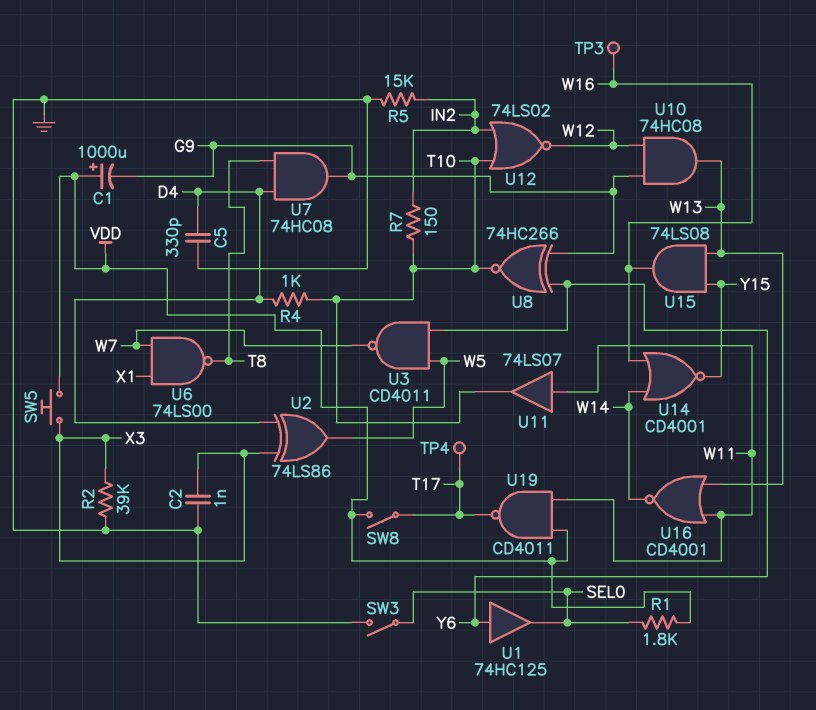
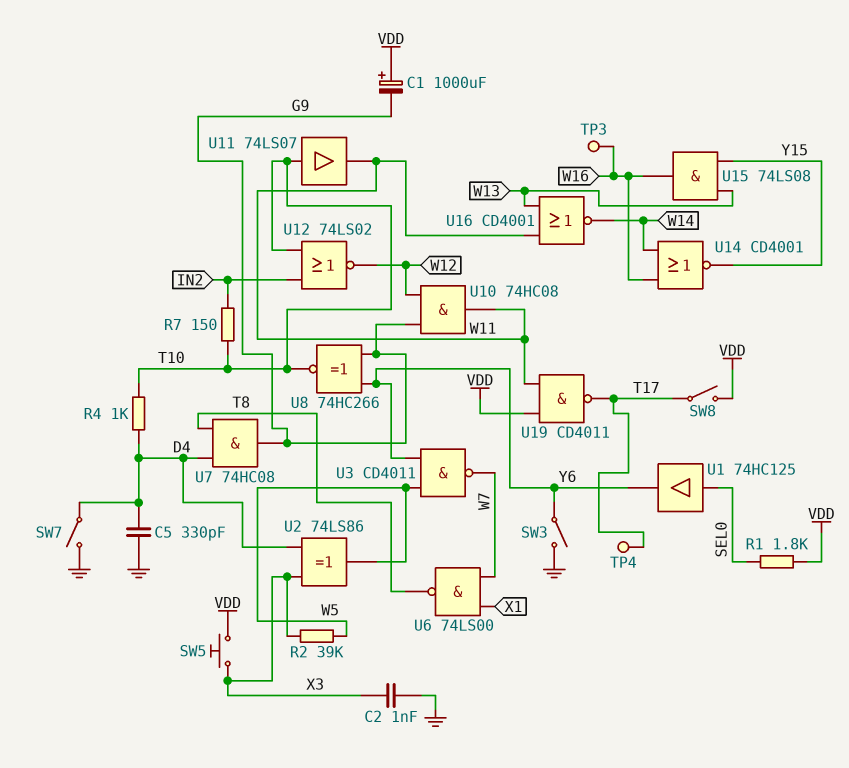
R2: 39k (GND, X3) -> 39k (W5, X3)
R5: 15k (GND, IN2) -> none
SW3: switch (GND, SEL0) -> switch (GND, Y6)
SW7: none -> switch (D4, GND)
U1: buffer 74HC125 (in Y6, out SEL0) -> buffer 74HC125 (in SEL0, out Y6)
U10: AND 74HC08 (in G9, in W12, out W13) -> AND 74HC08 (in G9, in W12, out W11)
U11: buffer 74LS07 (in W11, out T10) -> buffer 74LS07 (in T10, out W11)

